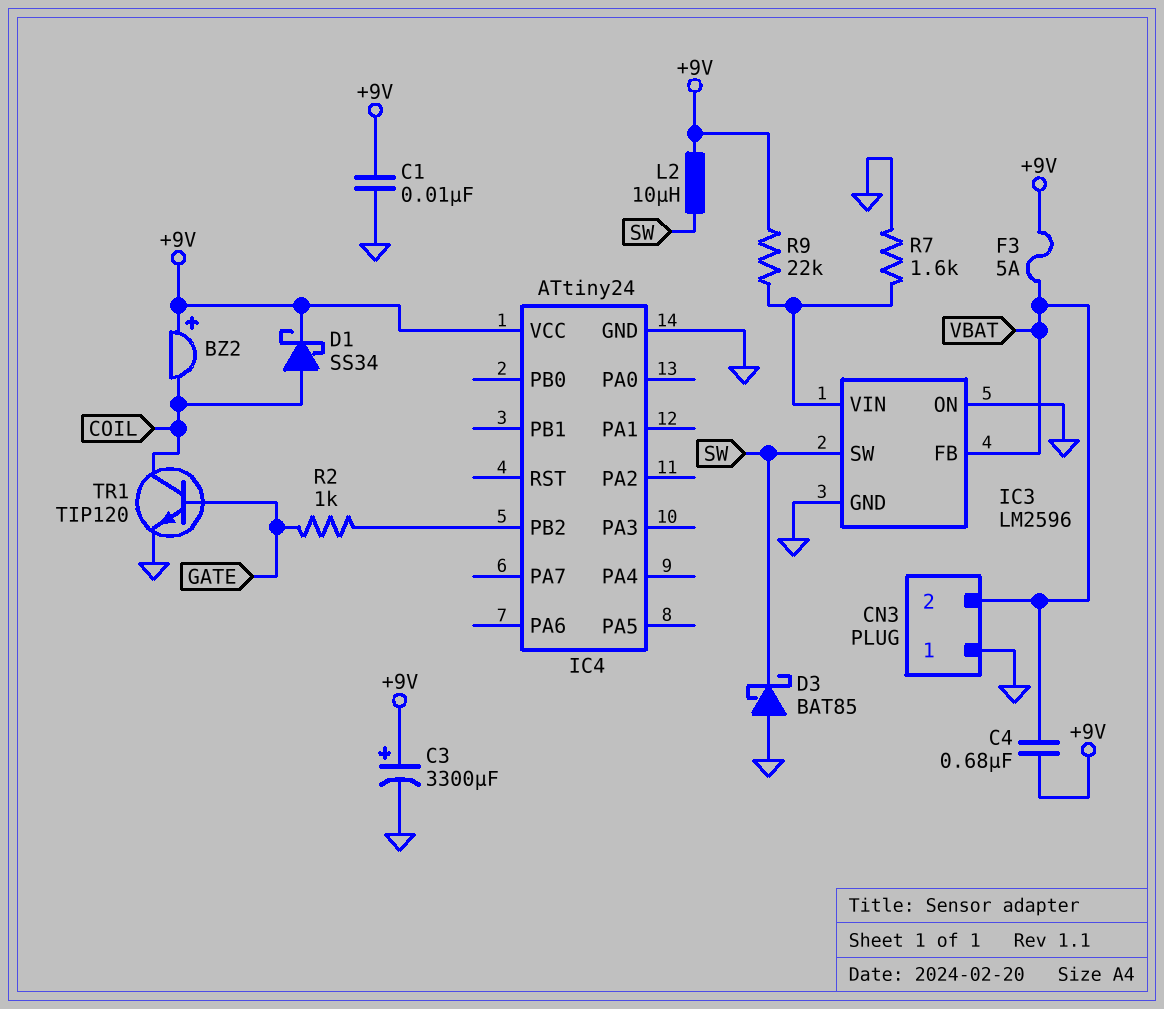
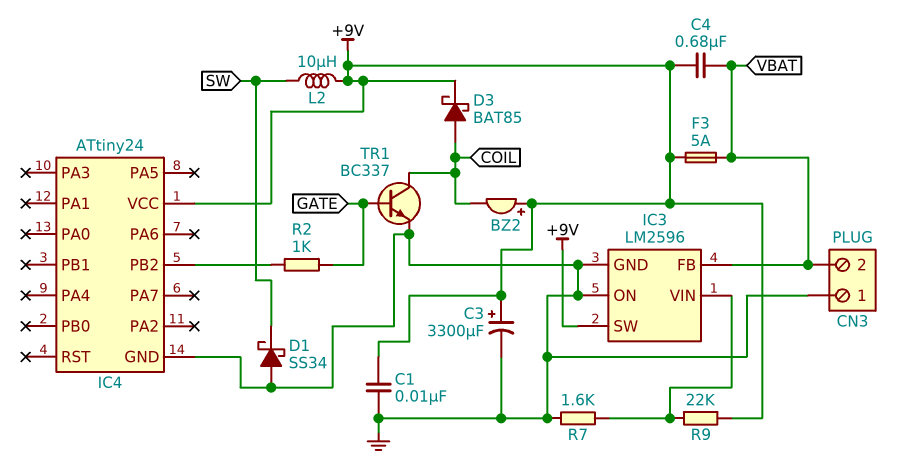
D1: schottky SS34 (A COIL, K +9V) -> schottky SS34 (A GND, K SW)
D3: schottky BAT85 (A GND, K SW) -> schottky BAT85 (A COIL, K +9V)
IC3 pin SW: SW -> +9V
TR1: NPN TIP120 (B GATE, C COIL, E GND) -> NPN BC337 (B GATE, C COIL, E GND)

